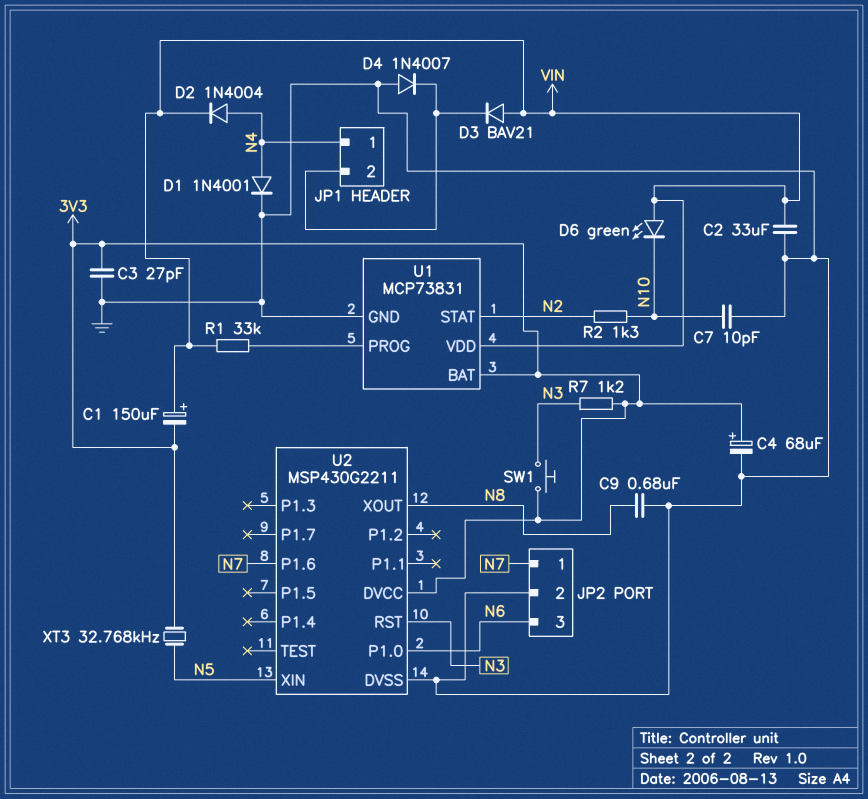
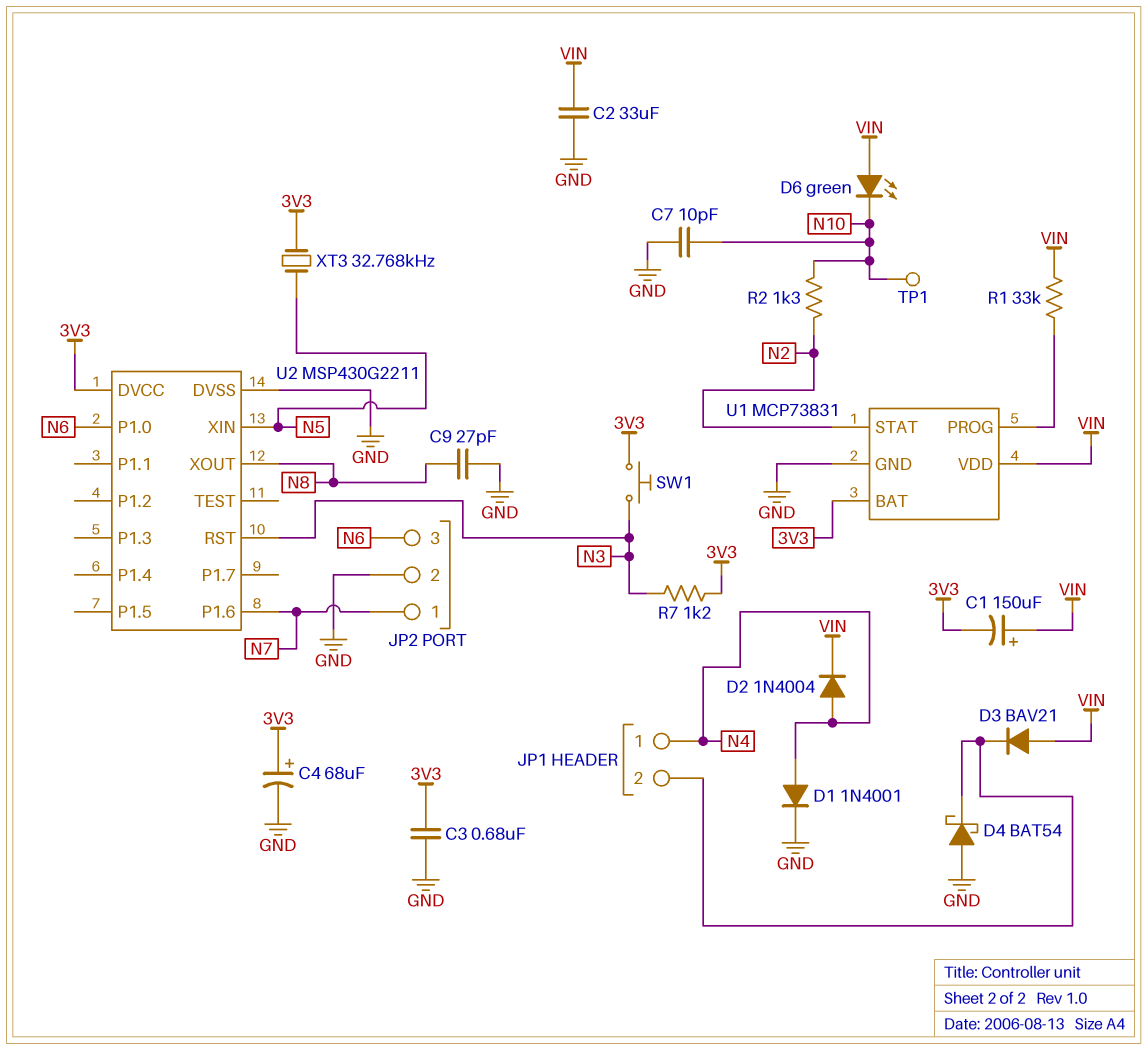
C3: 27pF (3V3, GND) -> 680nF (3V3, GND)
C9: 680nF (GND, N8) -> 27pF (GND, N8)
D4: diode 1N4007 (A GND, K JP1/2) -> schottky BAT54 (A GND, K JP1/2)
TP1: none -> test point (N10)

